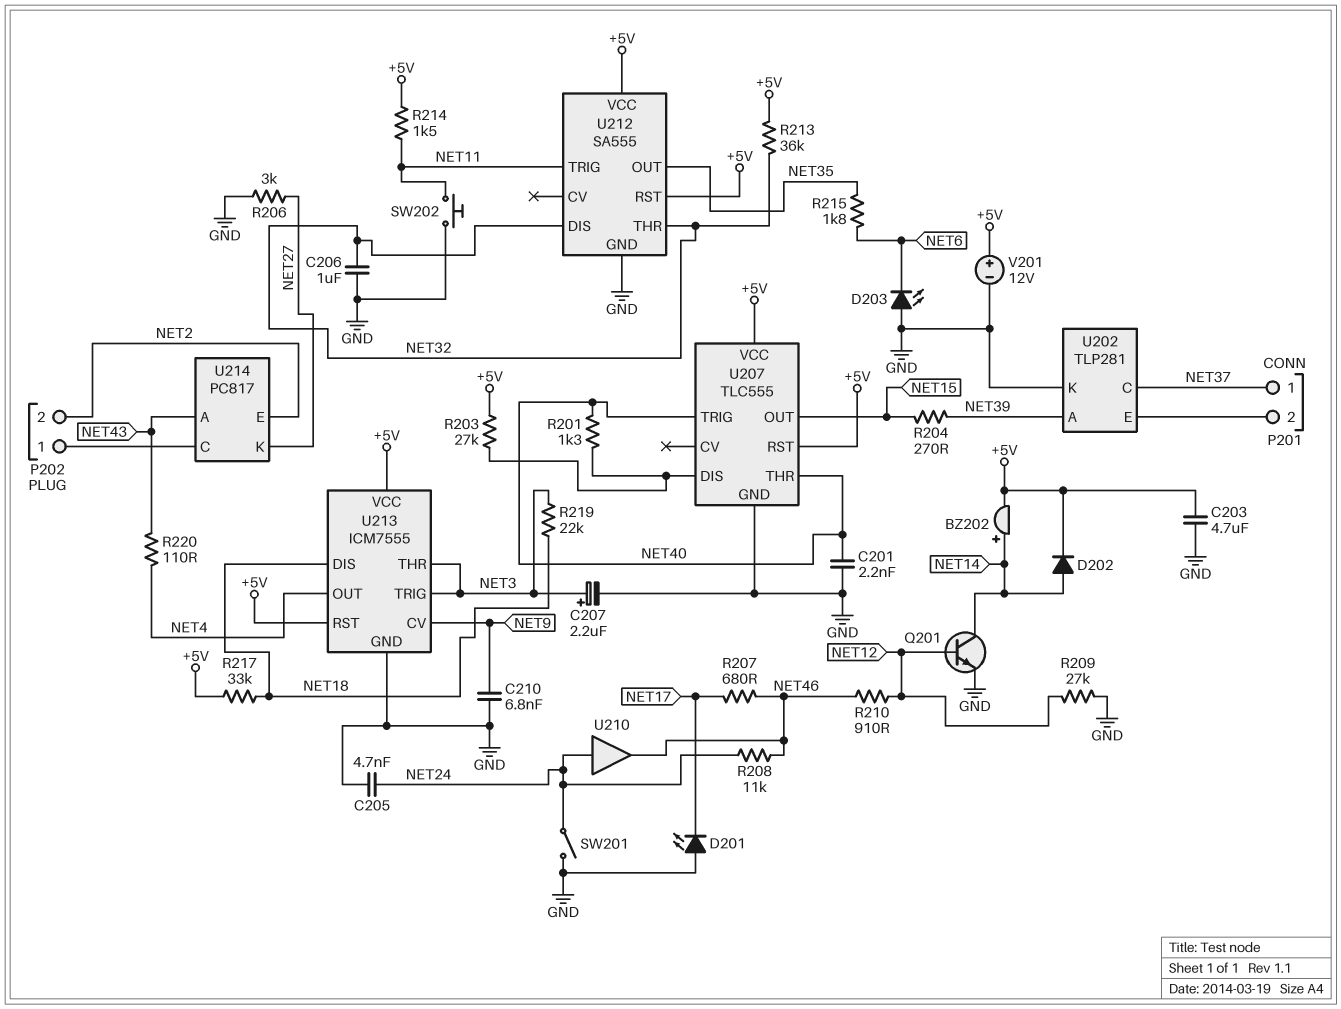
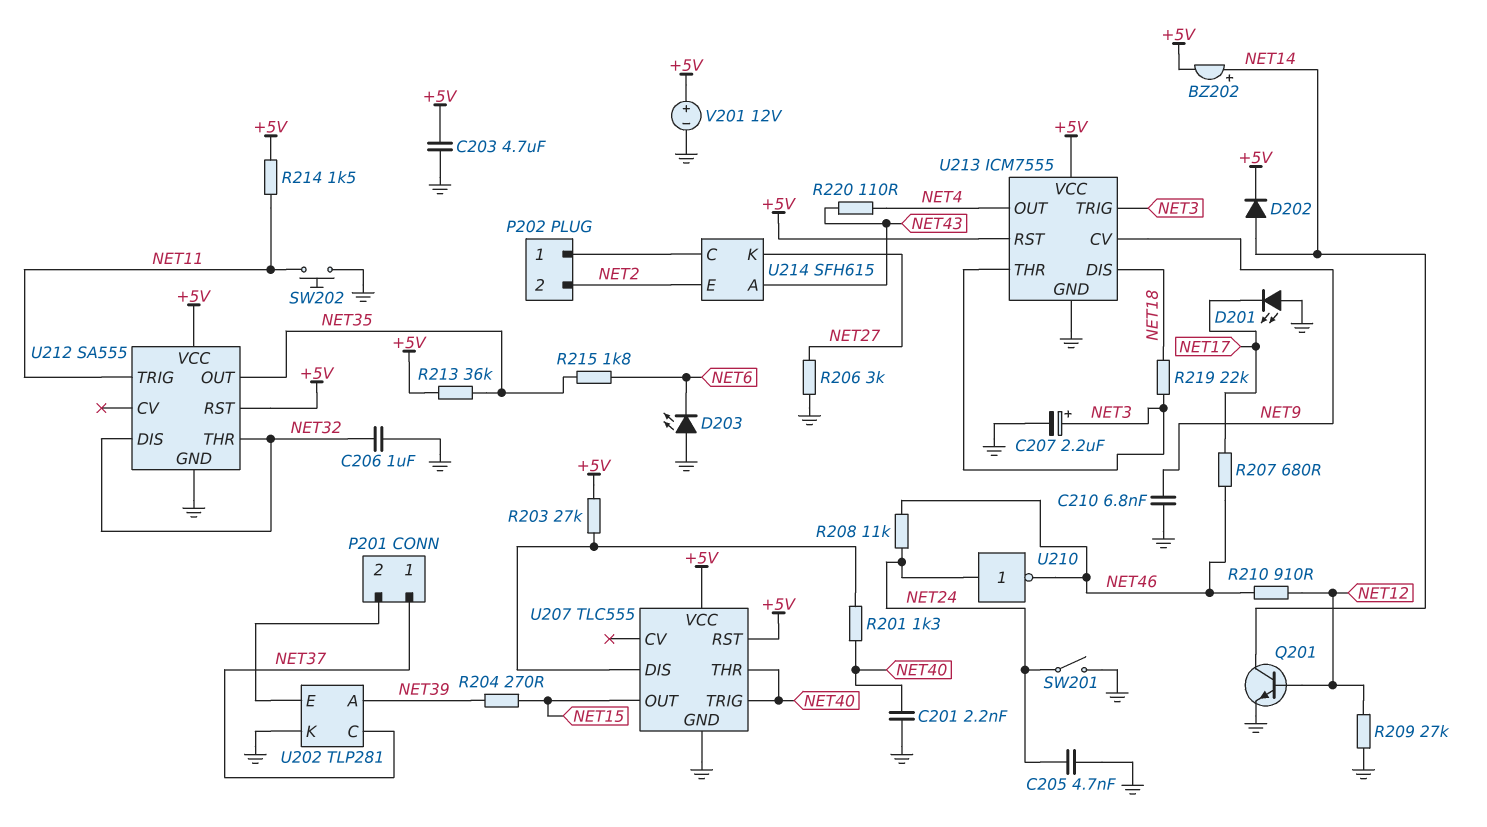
R213: 36k (+5V, NET32) -> 36k (+5V, NET35)
R217: 33k (+5V, NET18) -> none
U210: buffer (in NET24, out NET46) -> NOT (in NET24, out NET46)
U214: PC817 -> SFH615

